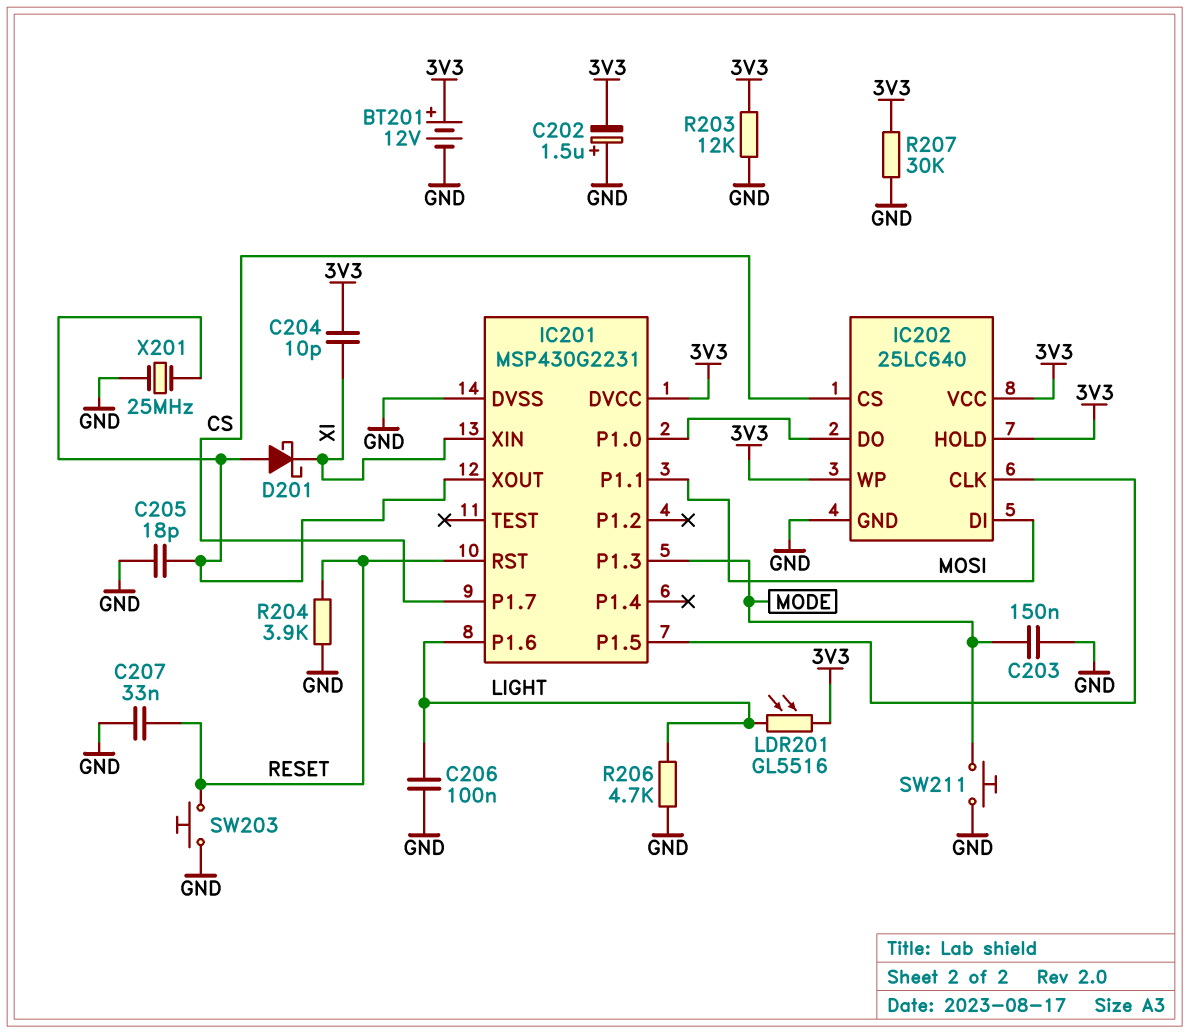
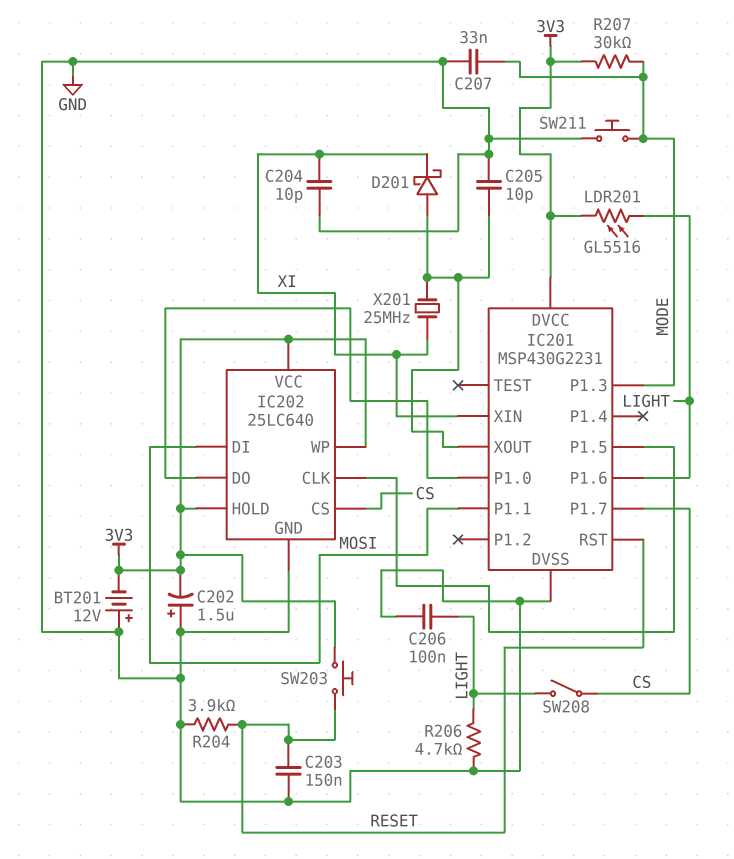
BT201: 12V (plus 3V3, minus GND) -> 12V (plus GND, minus 3V3)
C203: 150nF (GND, MODE) -> 150nF (GND, RESET)
C204: 10pF (3V3, XI) -> 10pF (GND, XI)
C205: 18pF (GND, IC201/XOUT) -> 10pF (GND, IC201/XOUT)
C207: 33nF (GND, RESET) -> 33nF (GND, MODE)
R203: 12k (3V3, GND) -> none
R207: 30k (3V3, GND) -> 30k (3V3, MODE)
SW203: button (GND, RESET) -> button (3V3, RESET)
SW208: none -> switch (CS, LIGHT)
X201: 25MHz (GND, IC201/XOUT) -> 25MHz (IC201/XOUT, XI)

